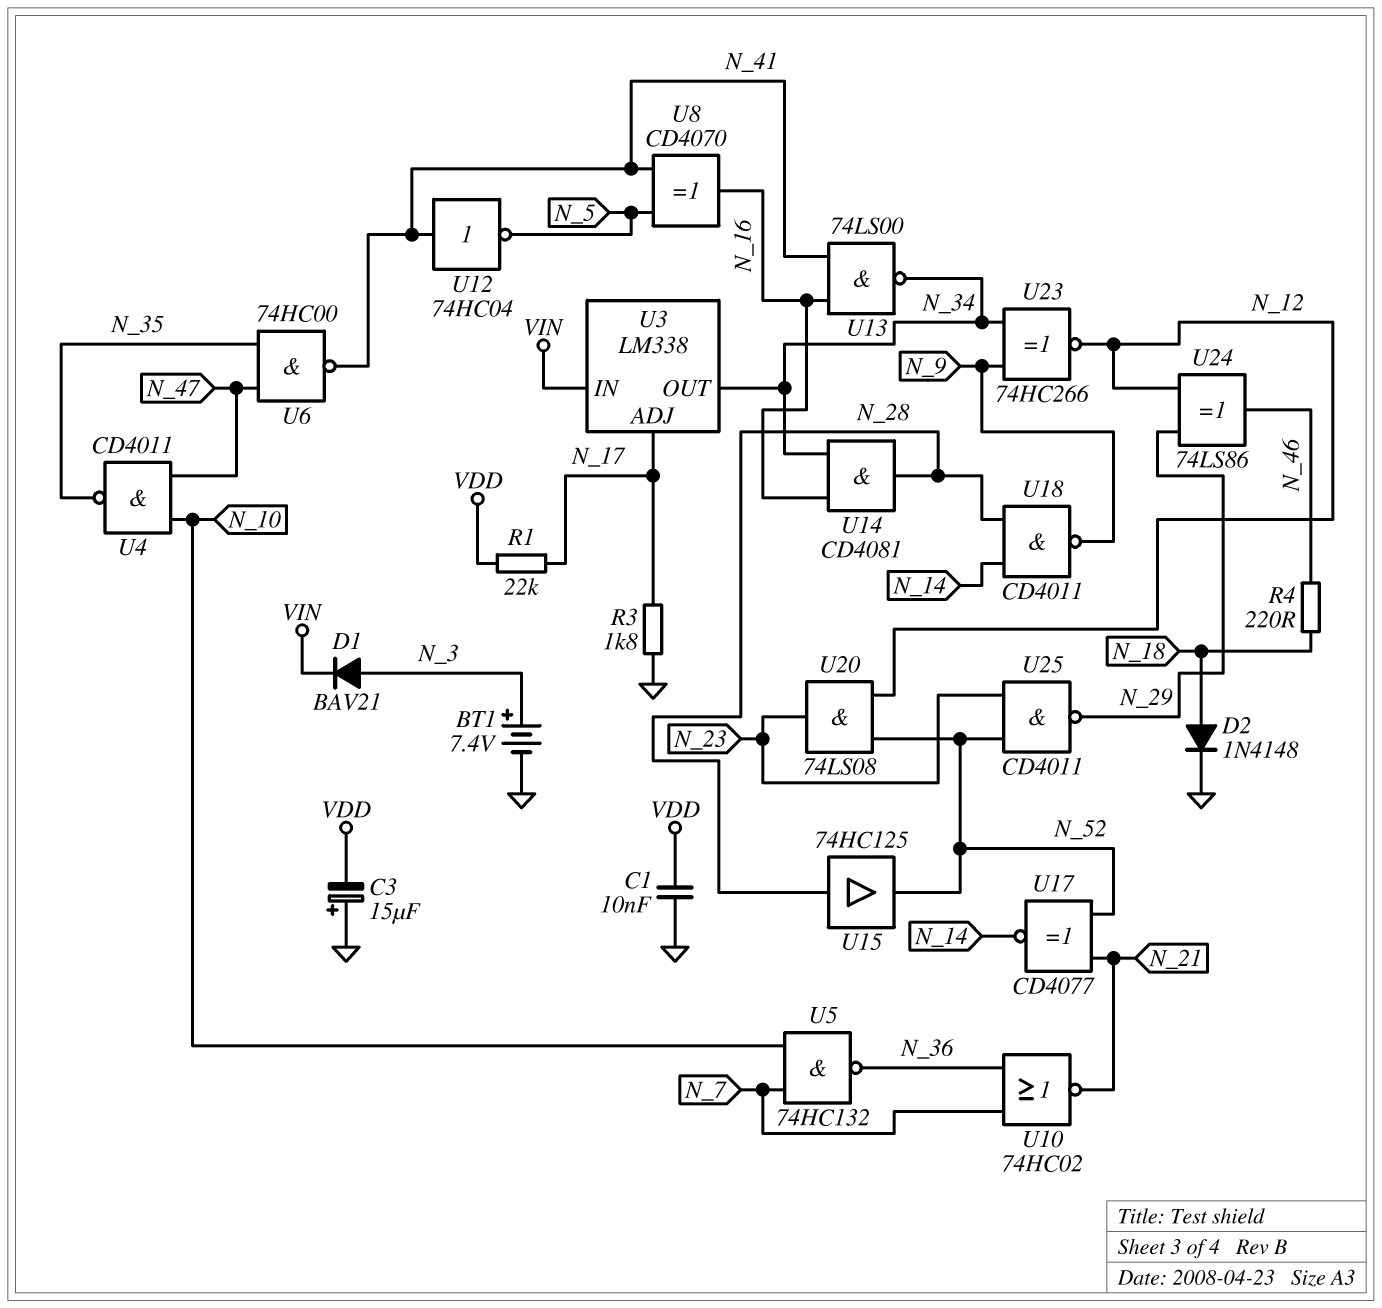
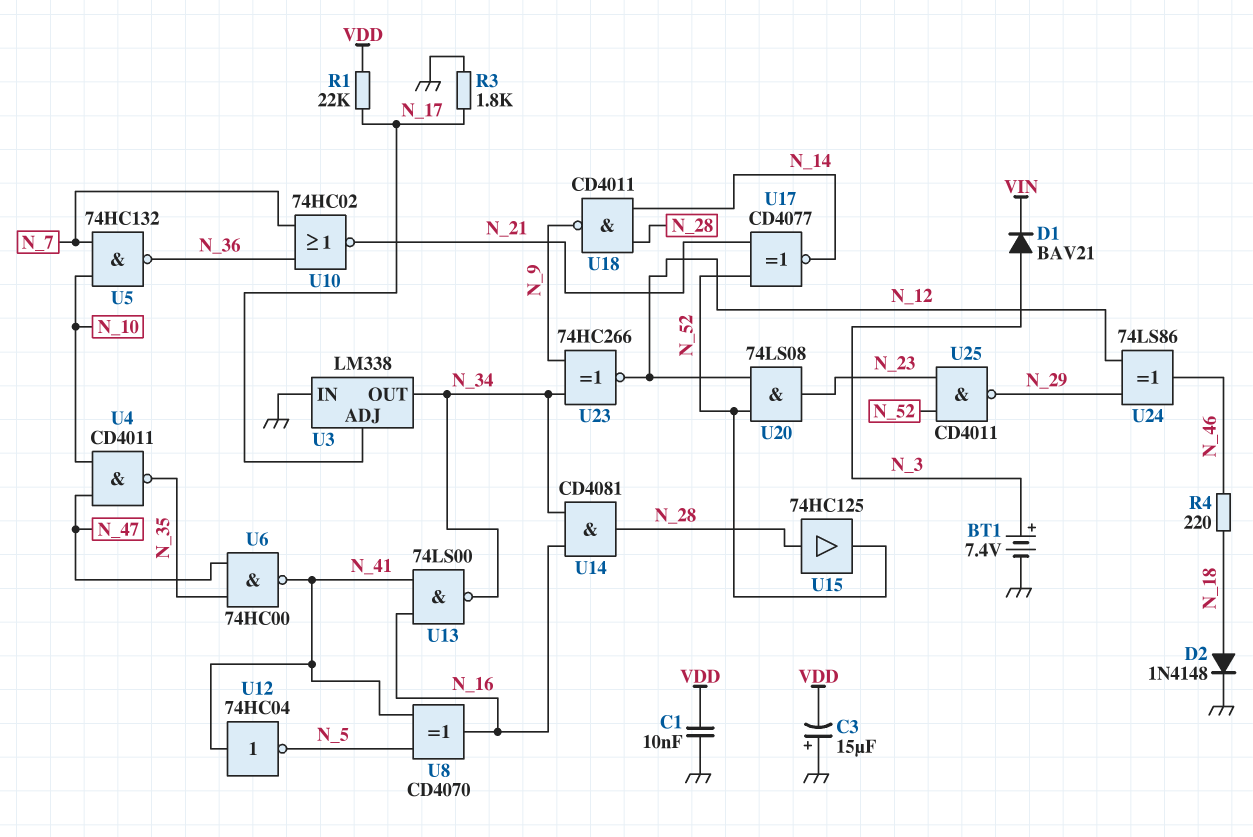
U3 pin IN: VIN -> GND

